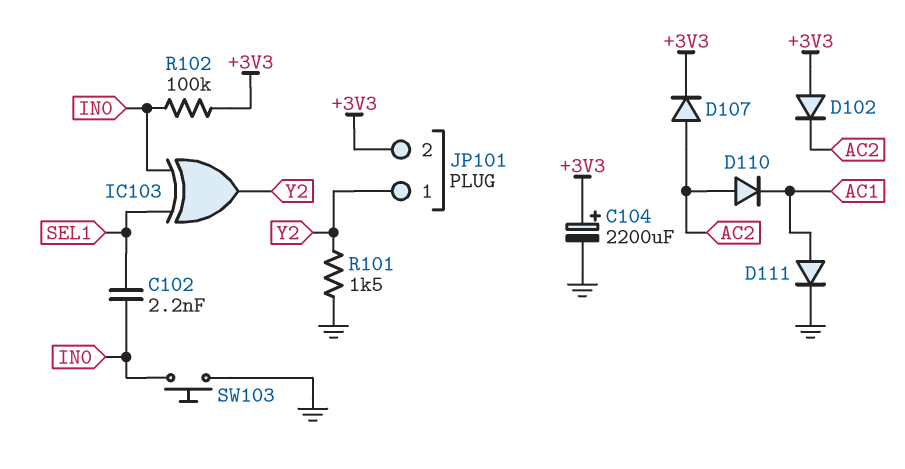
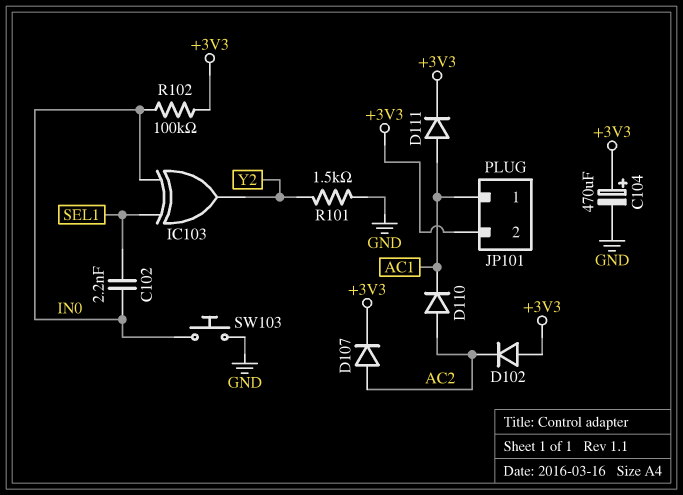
C104: 2200uF (plus +3V3, minus GND) -> 470uF (plus +3V3, minus GND)
D111: diode (A AC1, K GND) -> diode (A AC1, K +3V3)
JP101 pin 1: Y2 -> AC1

